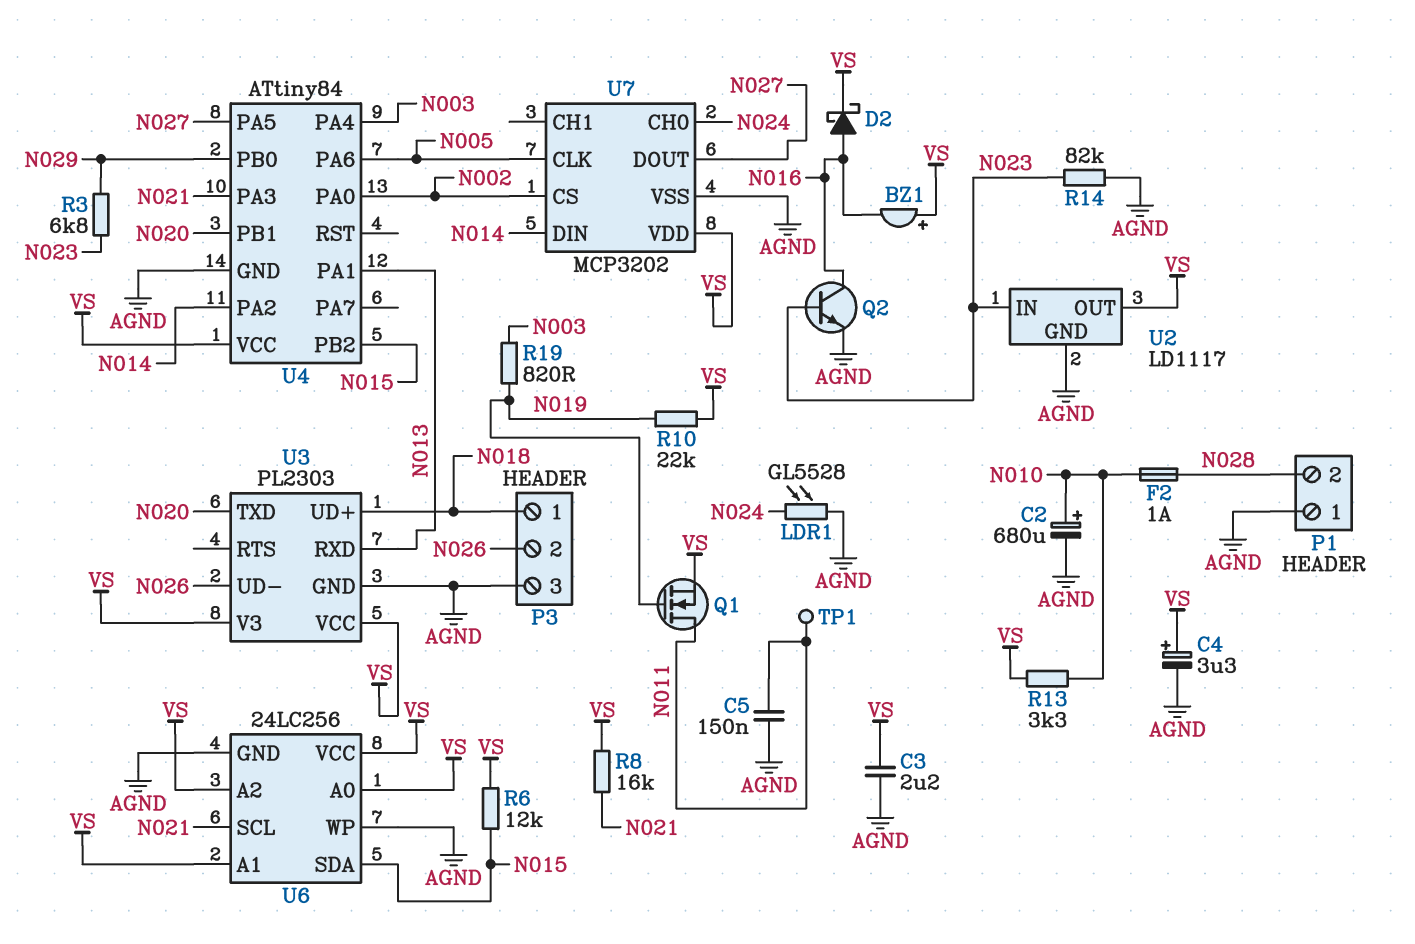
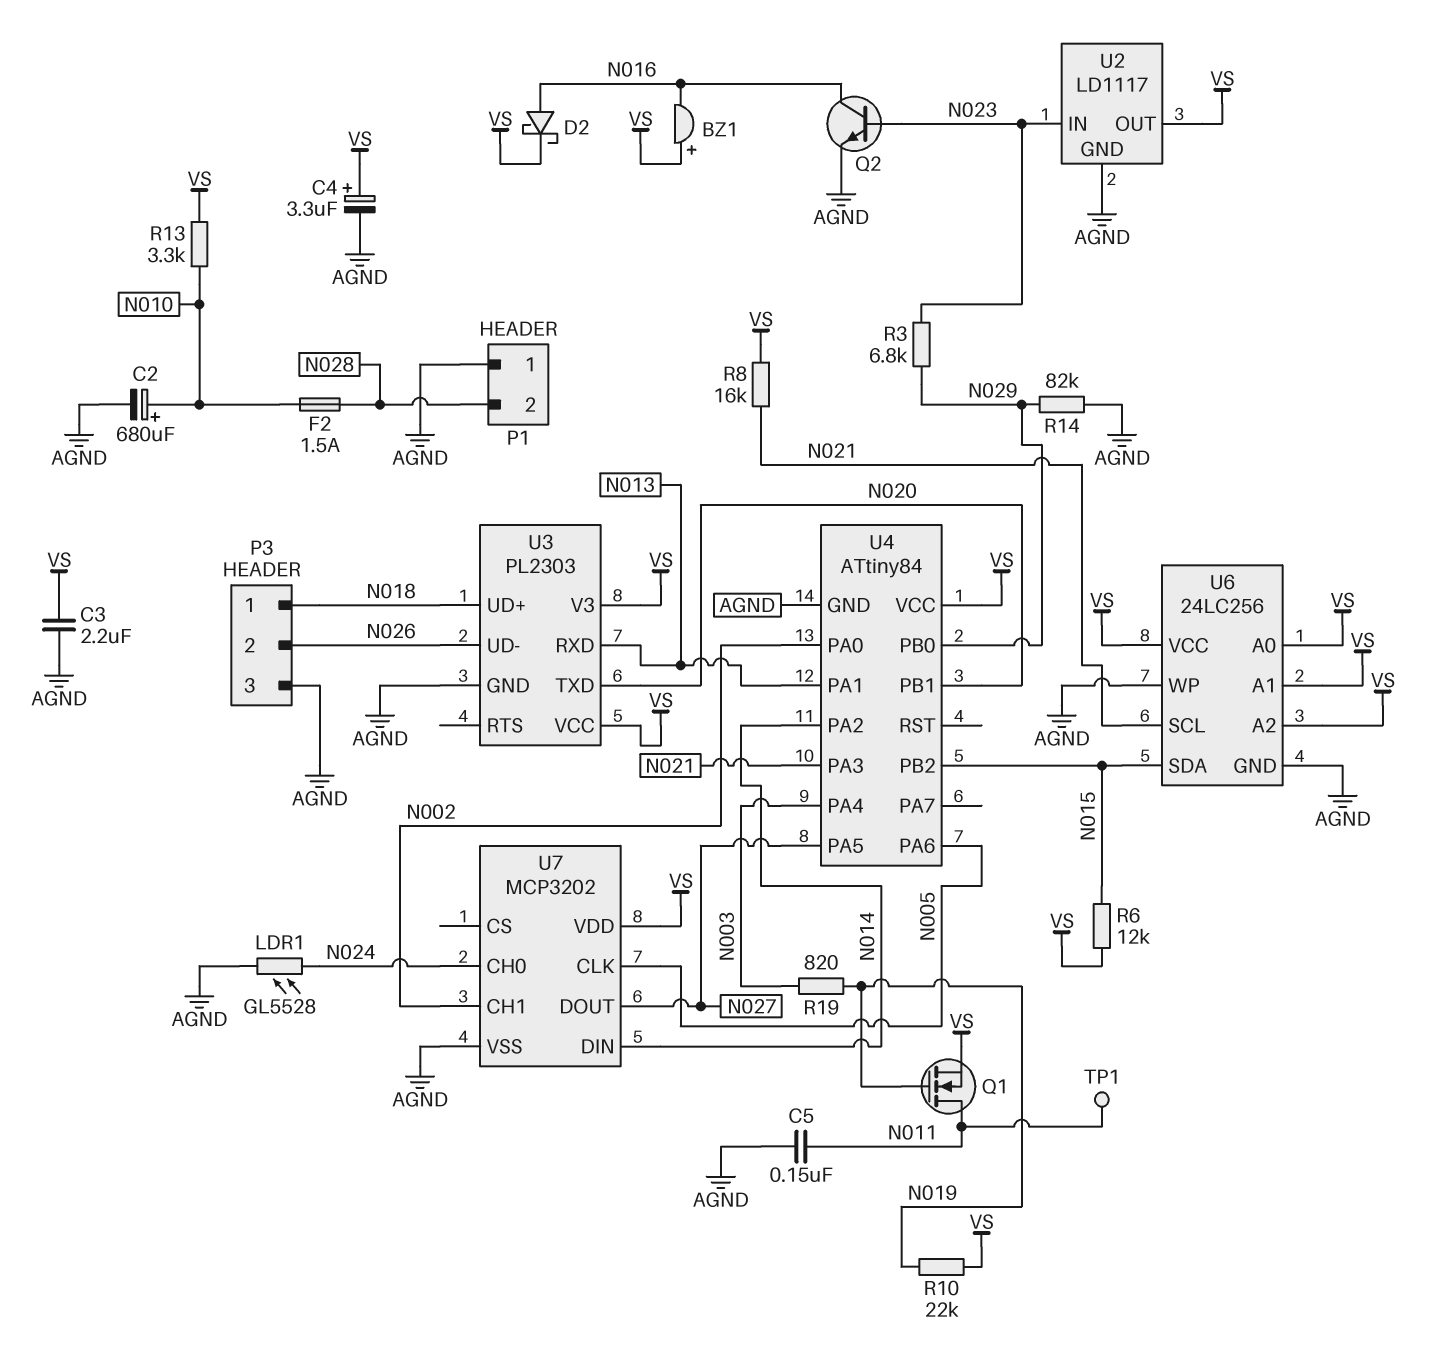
F2: 1A (N010, N028) -> 1.5A (N010, N028)
R14: 82k (AGND, N023) -> 82k (AGND, N029)
U7 pin CH1: none -> N002
U7 pin CS: N002 -> none

